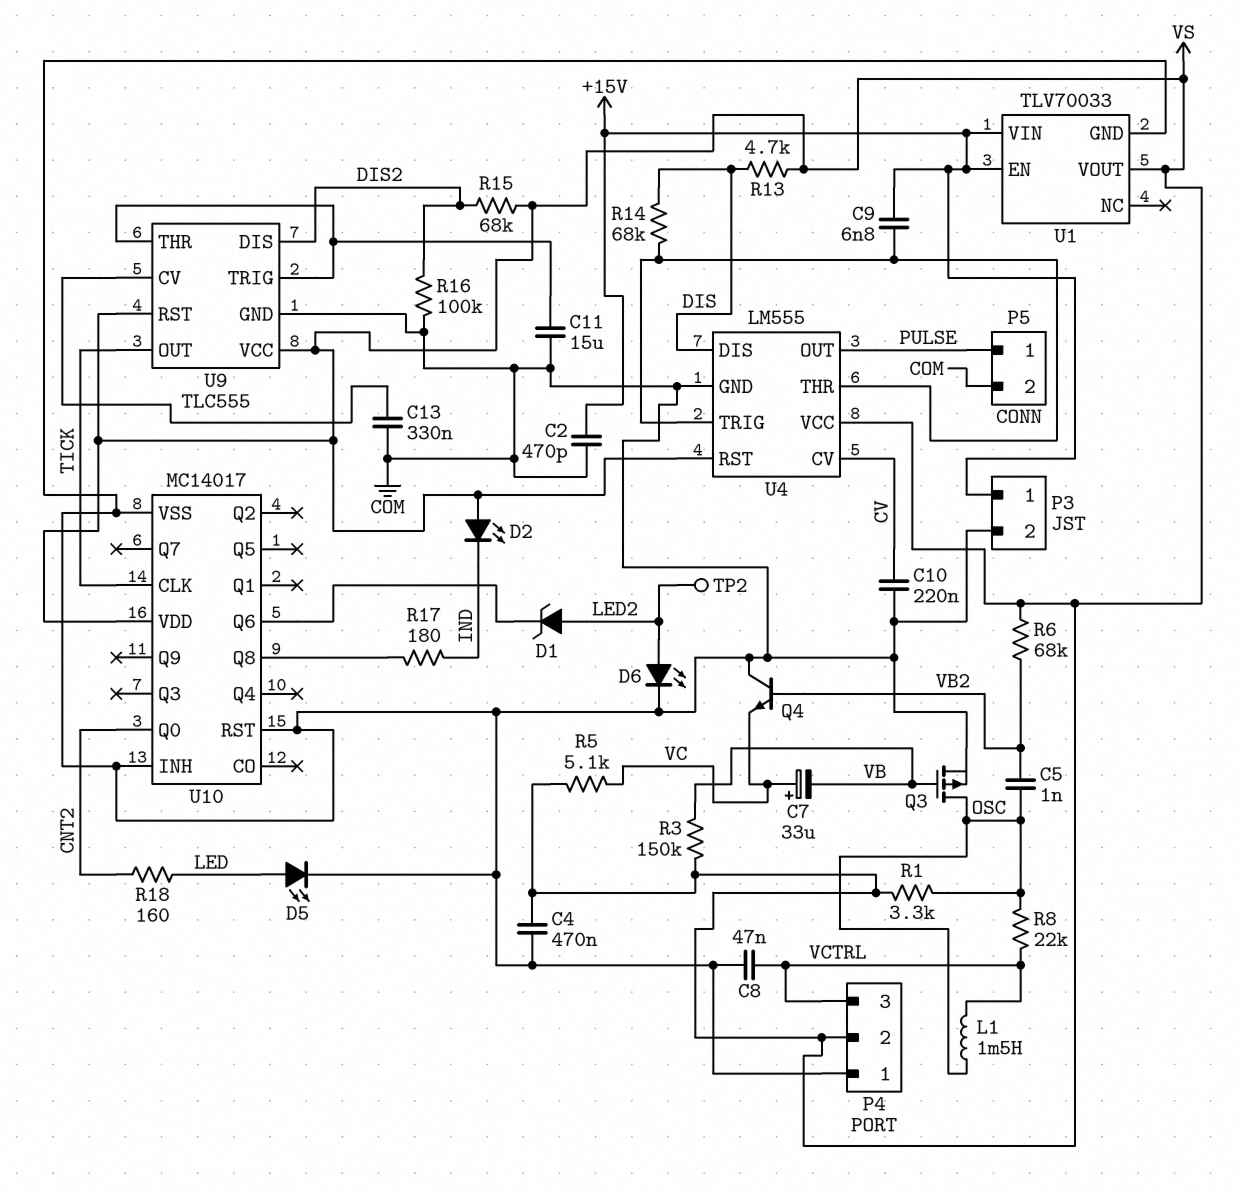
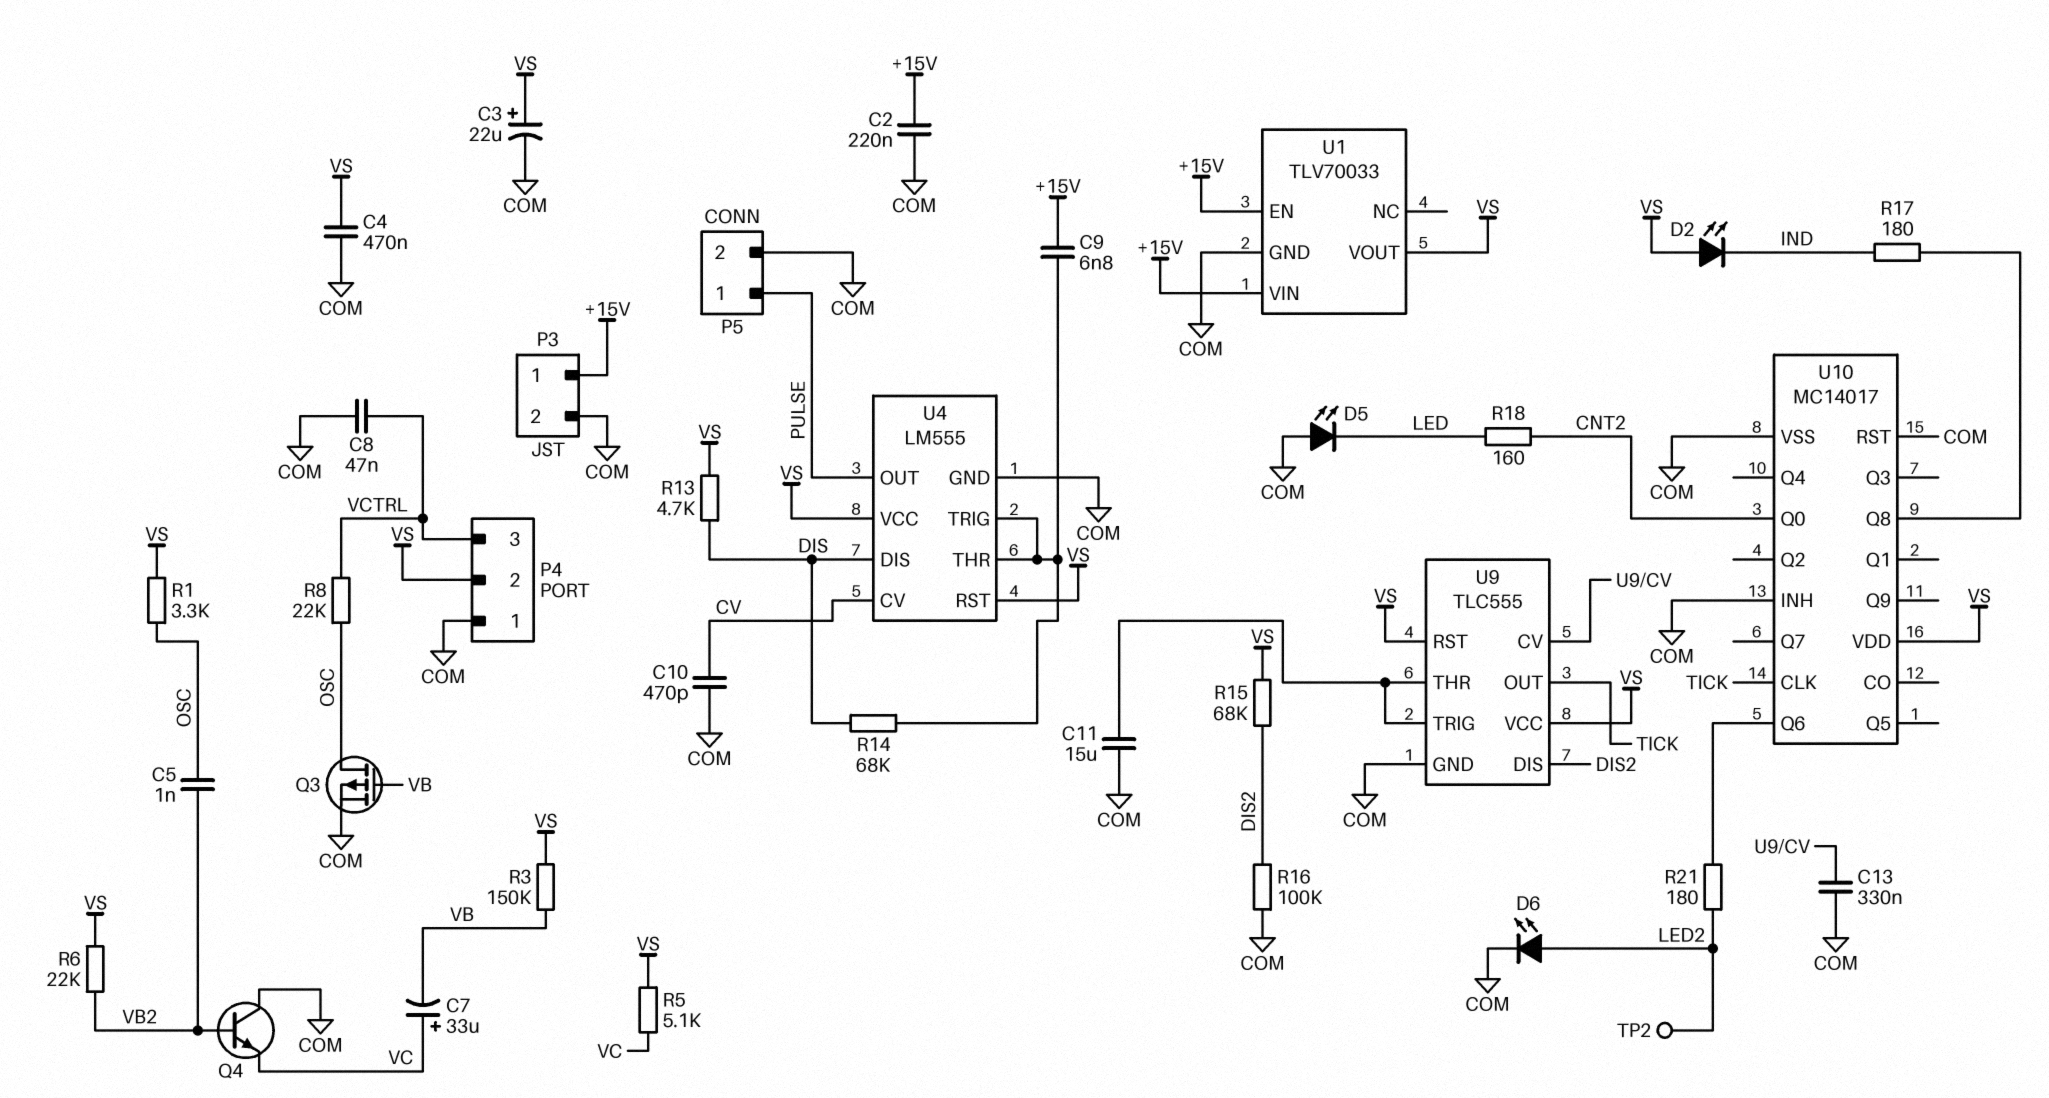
C2: 470pF (+15V, COM) -> 220nF (+15V, COM)
C3: none -> 22uF (plus VS, minus COM)
C10: 220nF (COM, CV) -> 470pF (COM, CV)
D1: zener (A LED2, K U10/Q6) -> none
D5: LED (A LED, K COM) -> LED (A COM, K LED)
L1: 1.5mH (OSC, VCTRL) -> none
R6: 68k (VB2, VS) -> 22k (VB2, VS)
R21: none -> 180 (LED2, U10/Q6)

